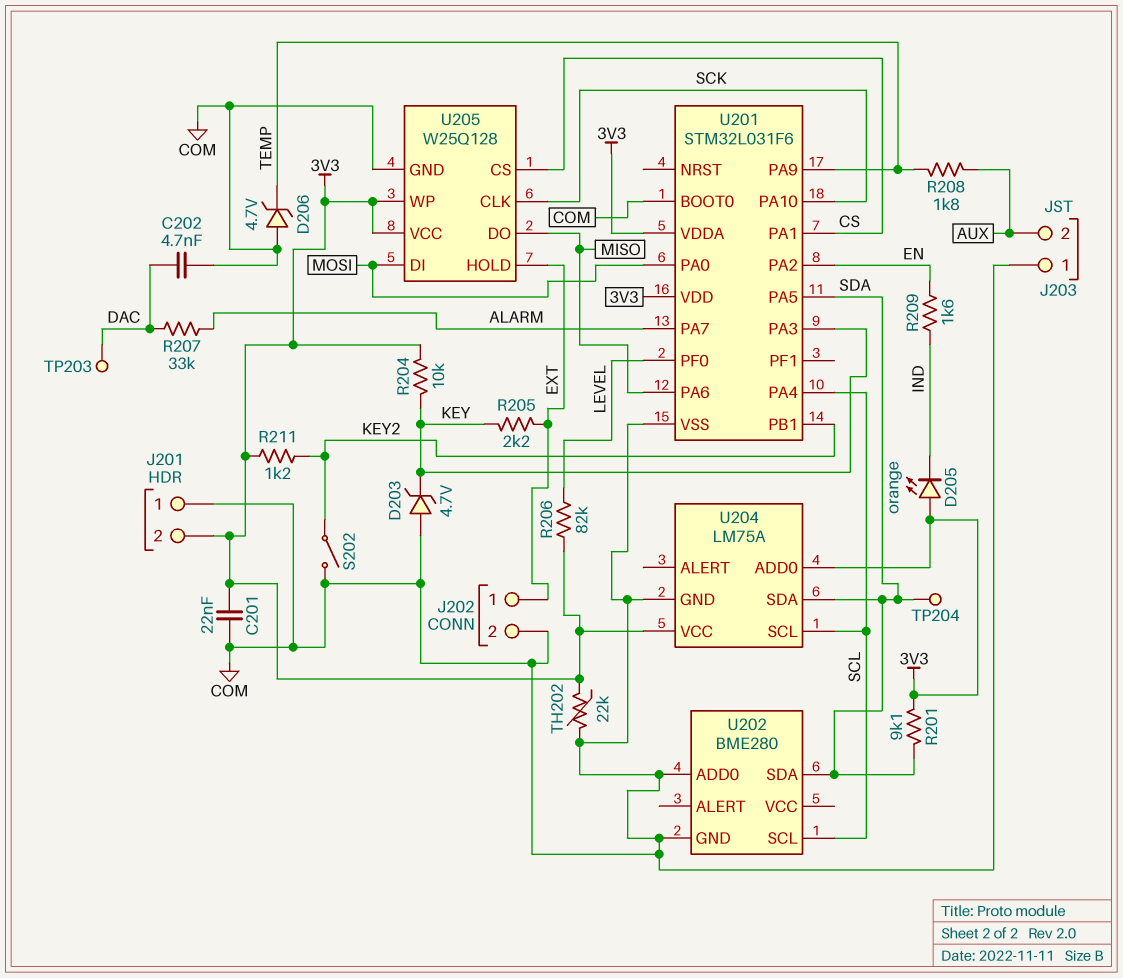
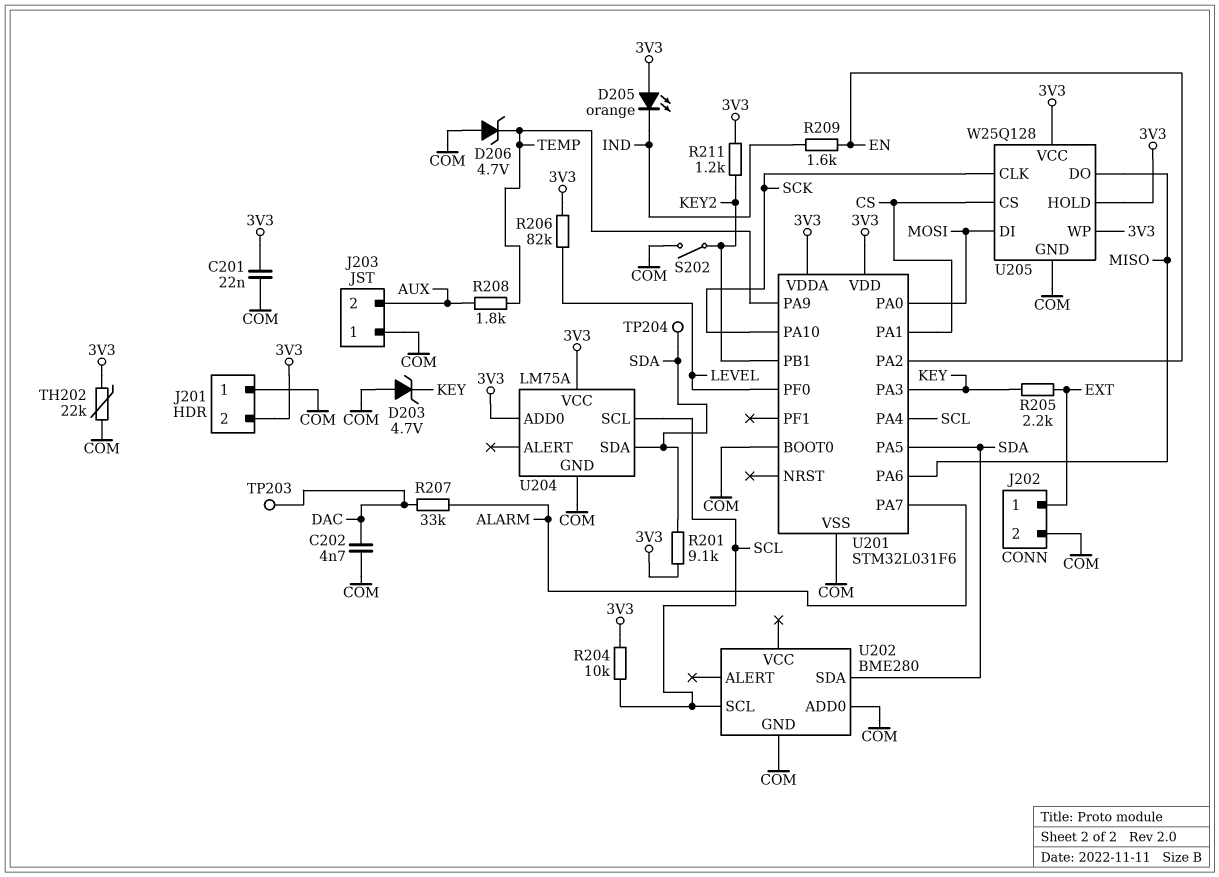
R204: 10k (3V3, KEY) -> 10k (3V3, SCL)
U205 pin HOLD: EXT -> 3V3

